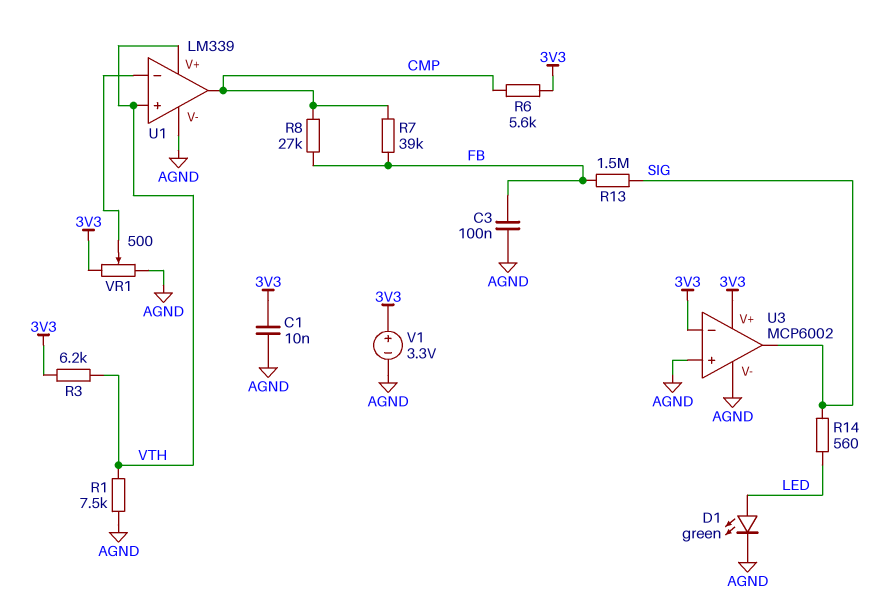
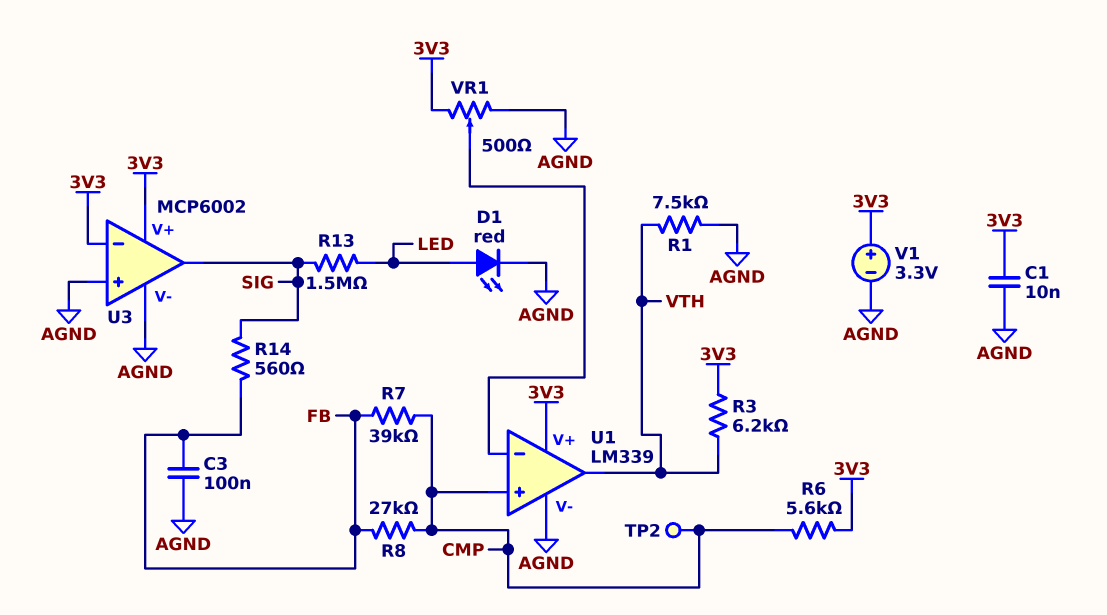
D1: LED green (A LED, K AGND) -> LED red (A LED, K AGND)
R13: 1.5M (FB, SIG) -> 1.5M (LED, SIG)
R14: 560 (LED, SIG) -> 560 (FB, SIG)
TP2: none -> test point (CMP)
U1 pin V+: VTH -> 3V3
U1 pin in+: VTH -> CMP
U1 pin out: CMP -> VTH

